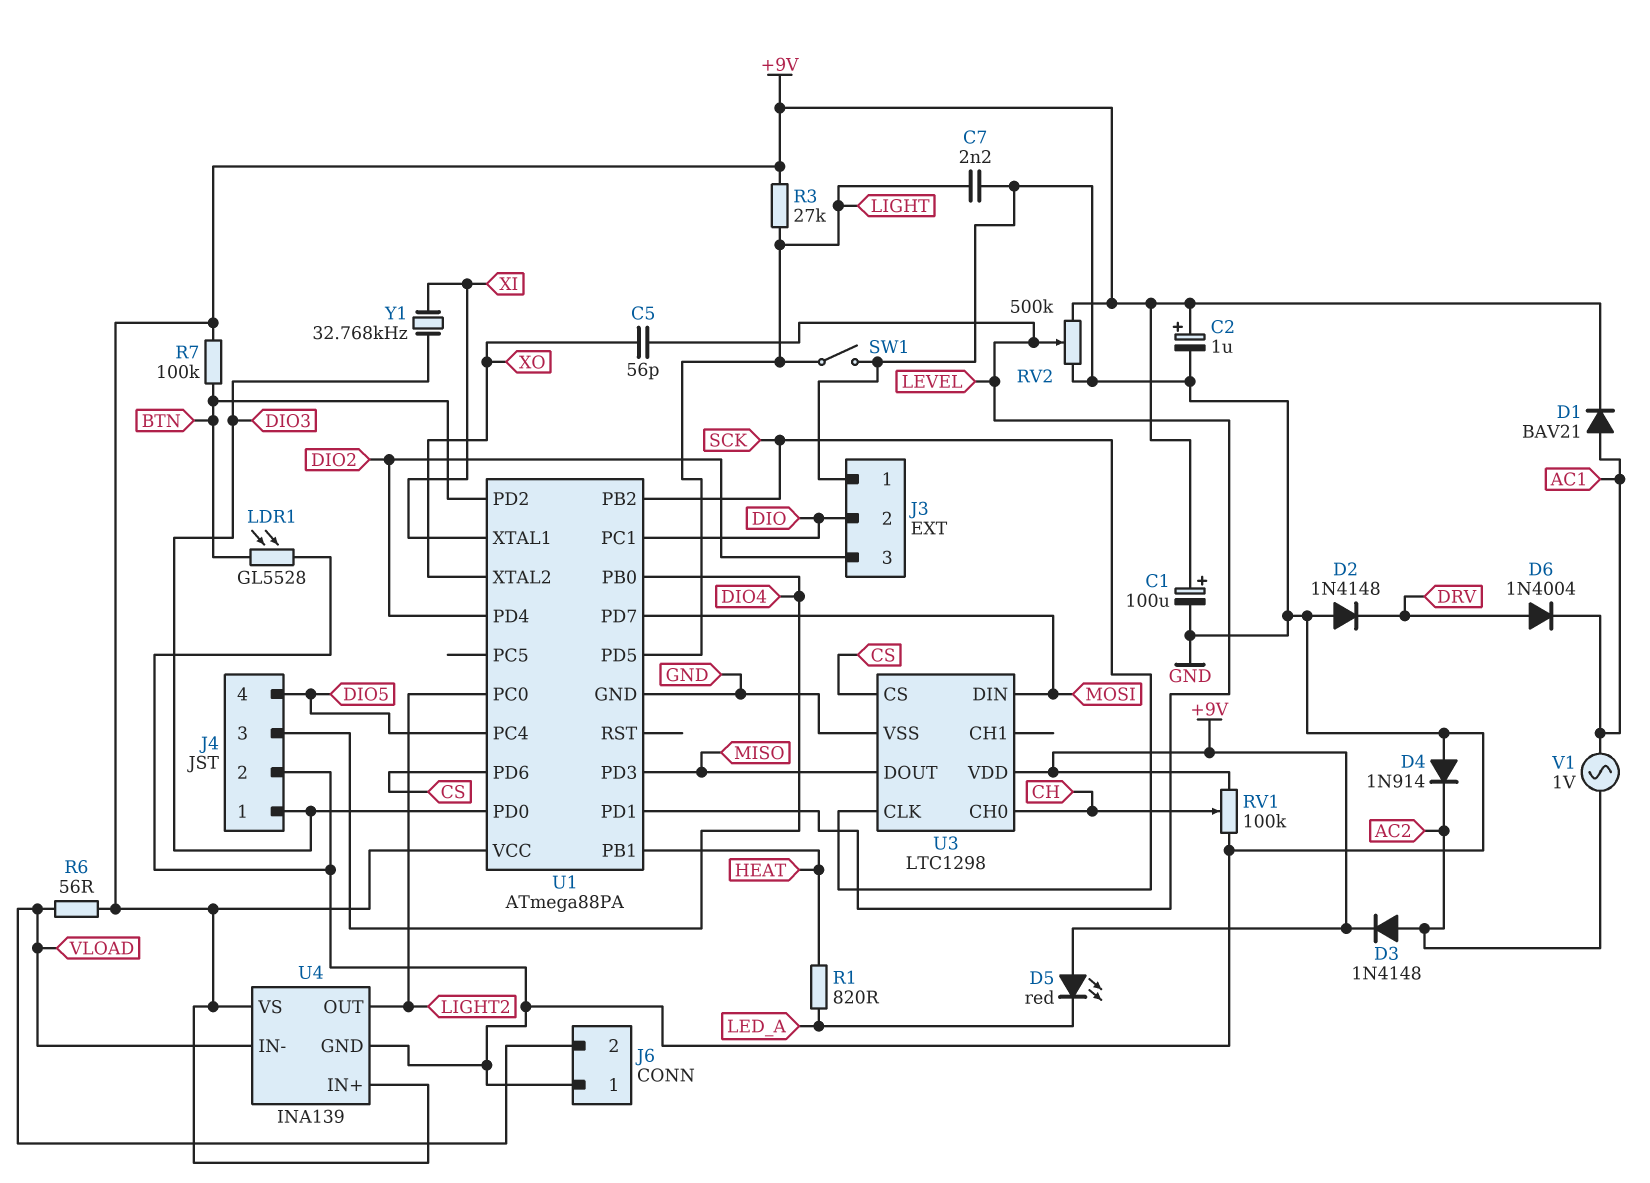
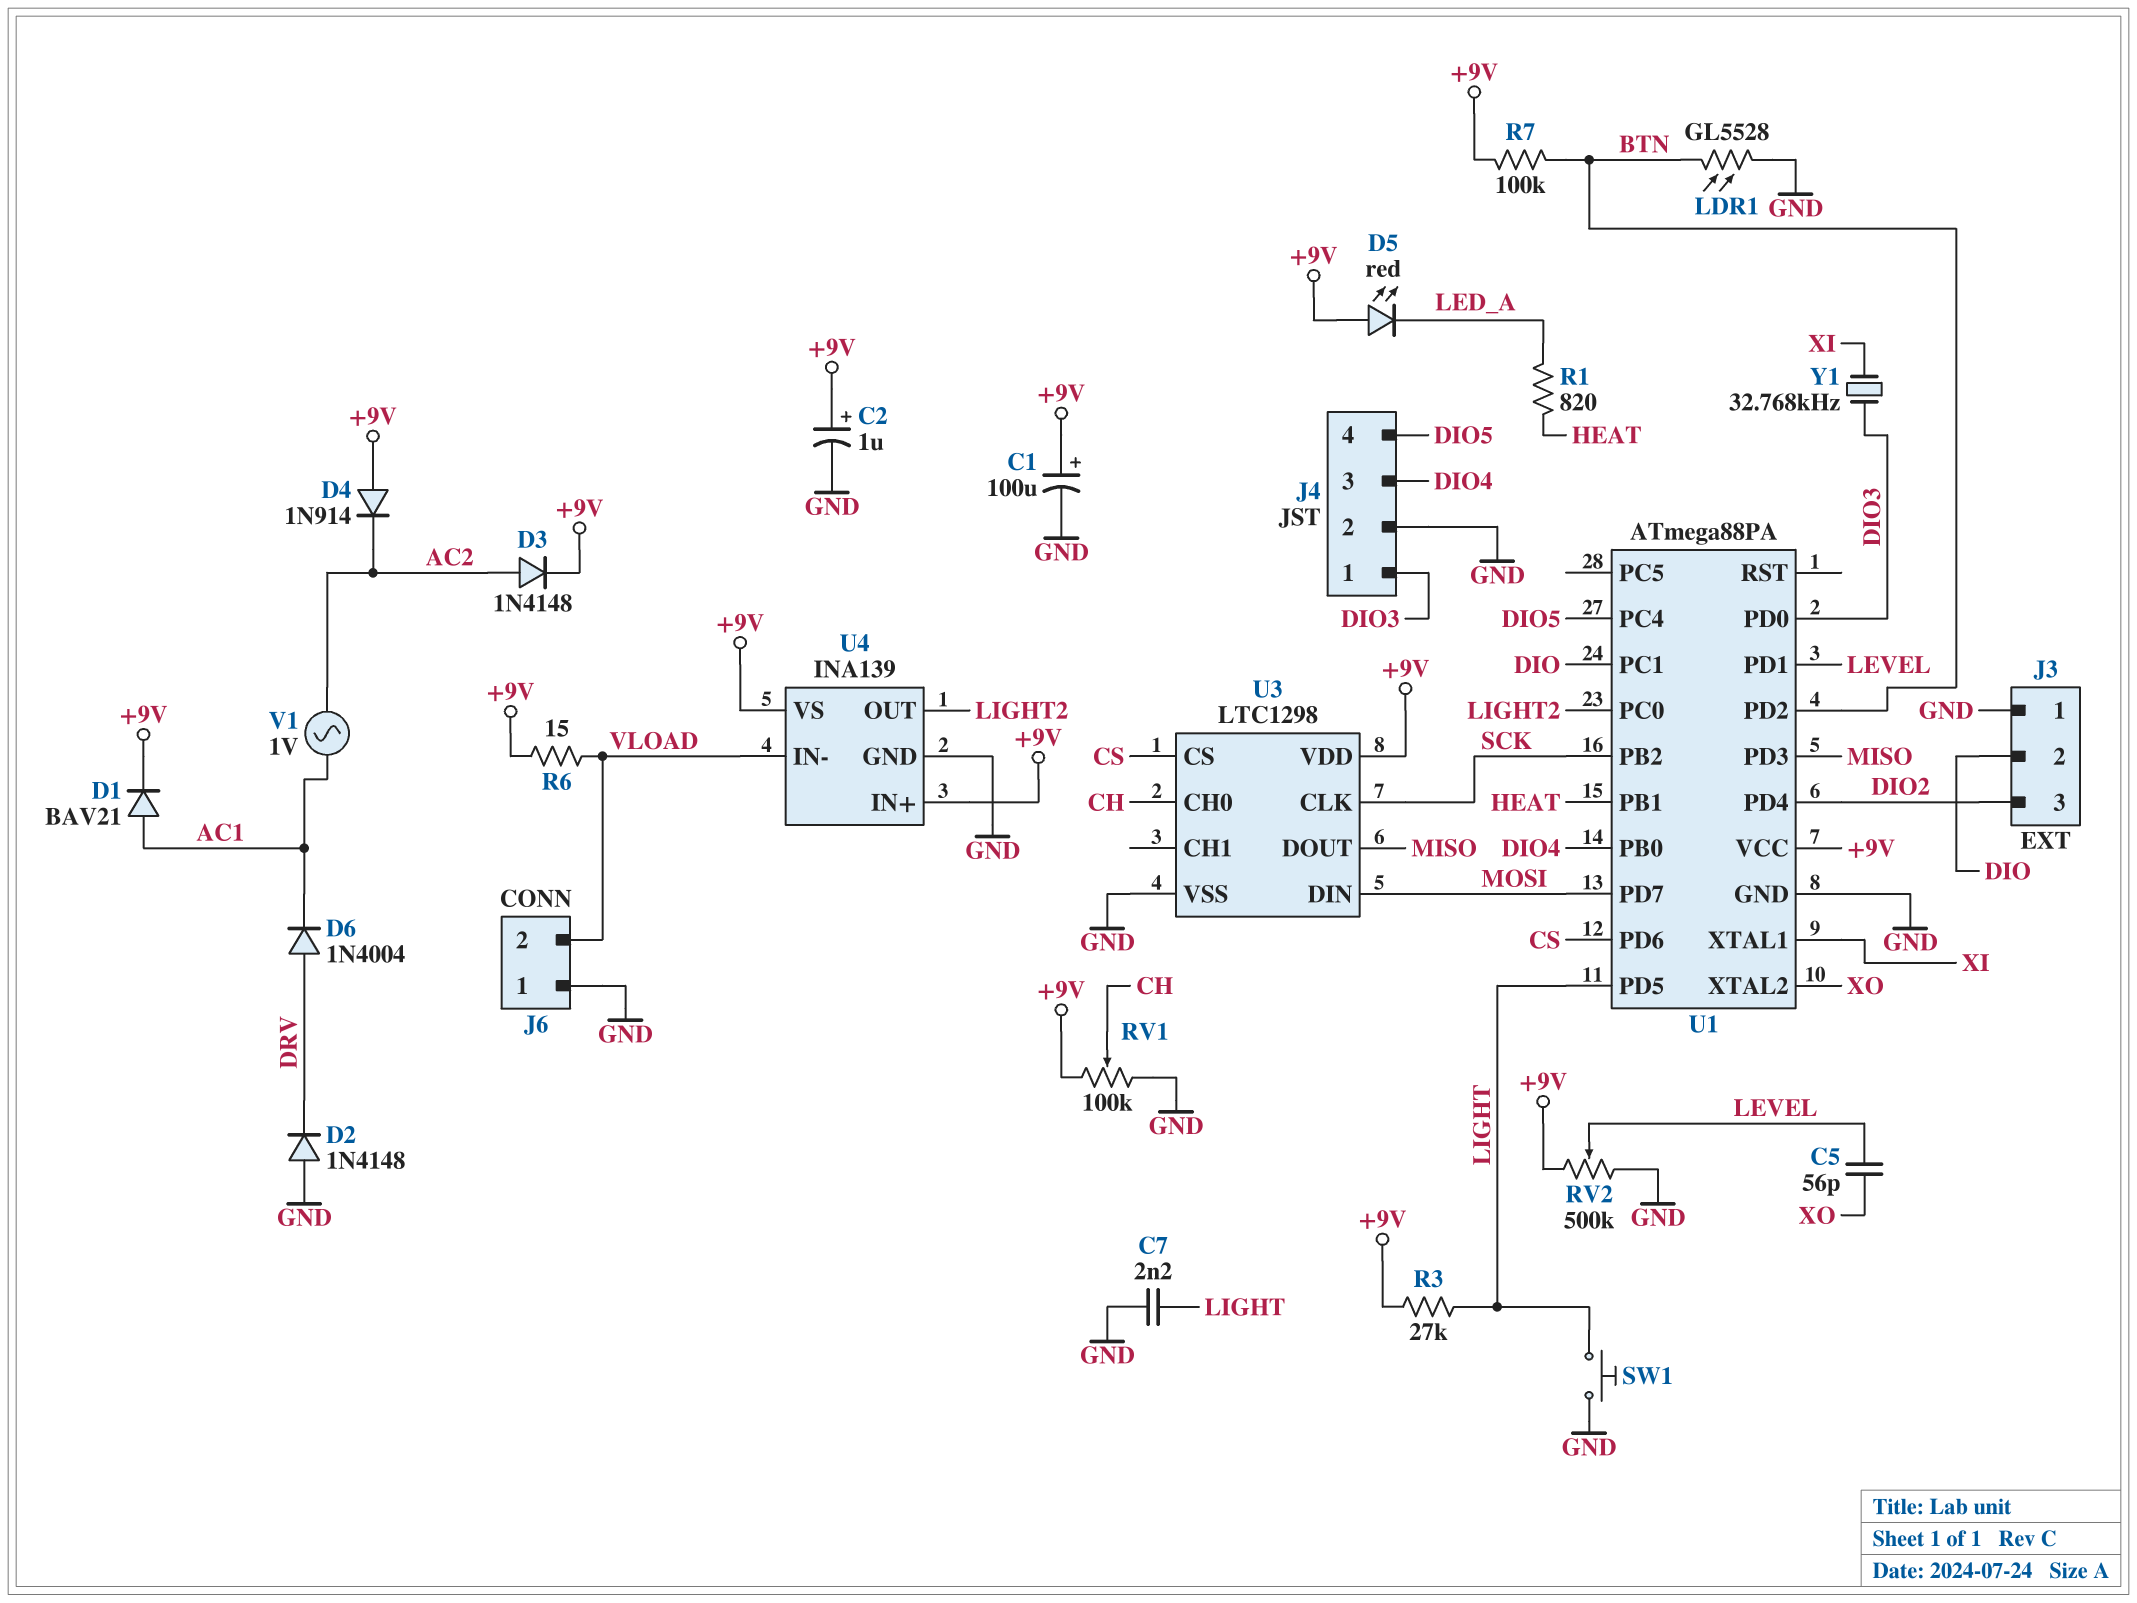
D4: diode 1N914 (A GND, K AC2) -> diode 1N914 (A +9V, K AC2)
R6: 56 (+9V, VLOAD) -> 15 (+9V, VLOAD)
SW1: switch (GND, LIGHT) -> button (GND, LIGHT)

